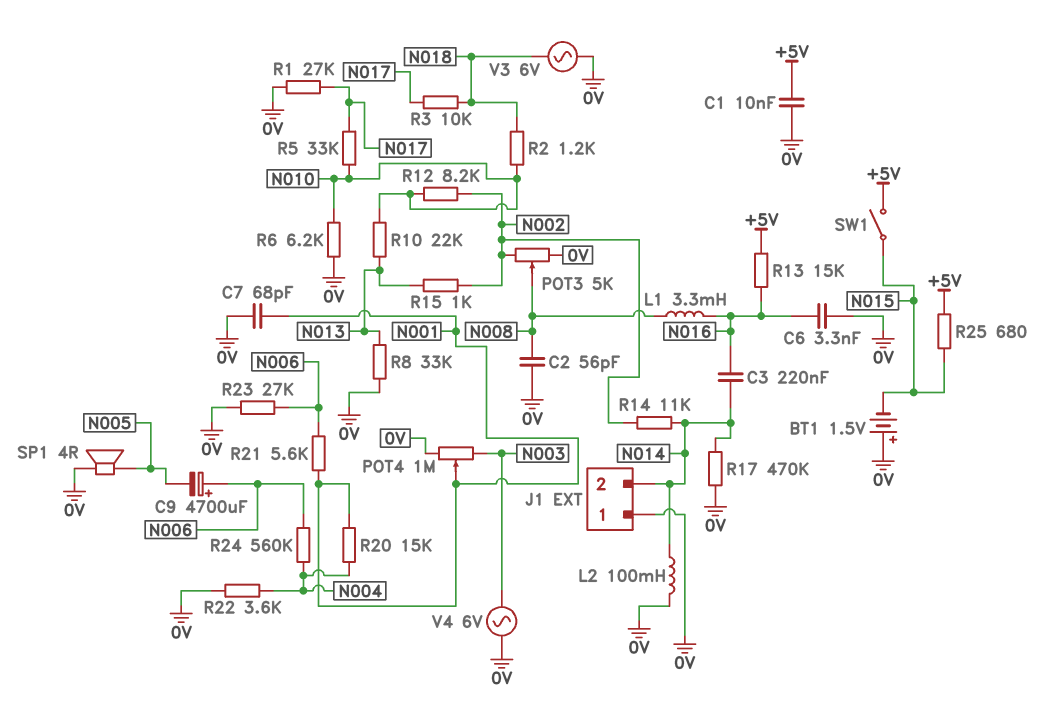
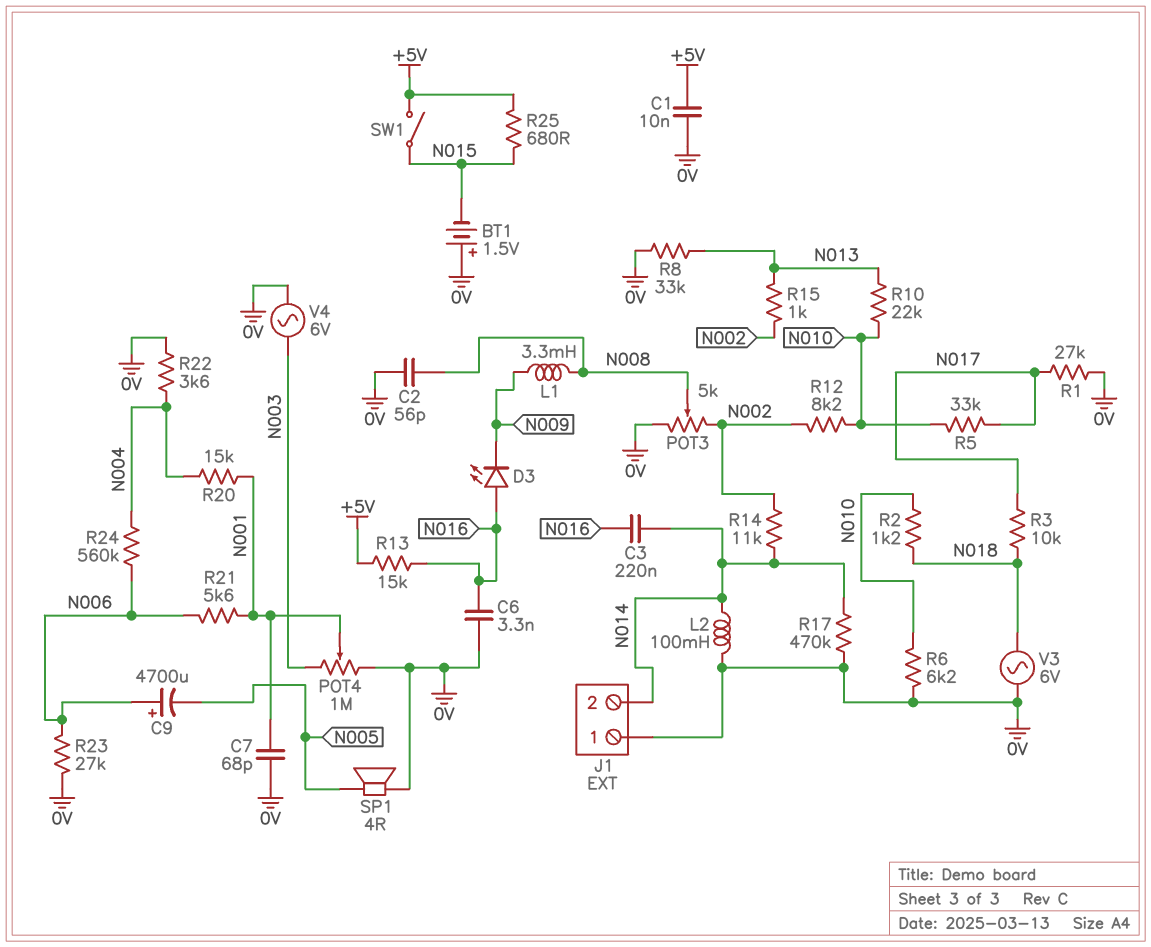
D3: none -> LED (A N016, K N009)
L1: 3.3mH (N008, N016) -> 3.3mH (N008, N009)

